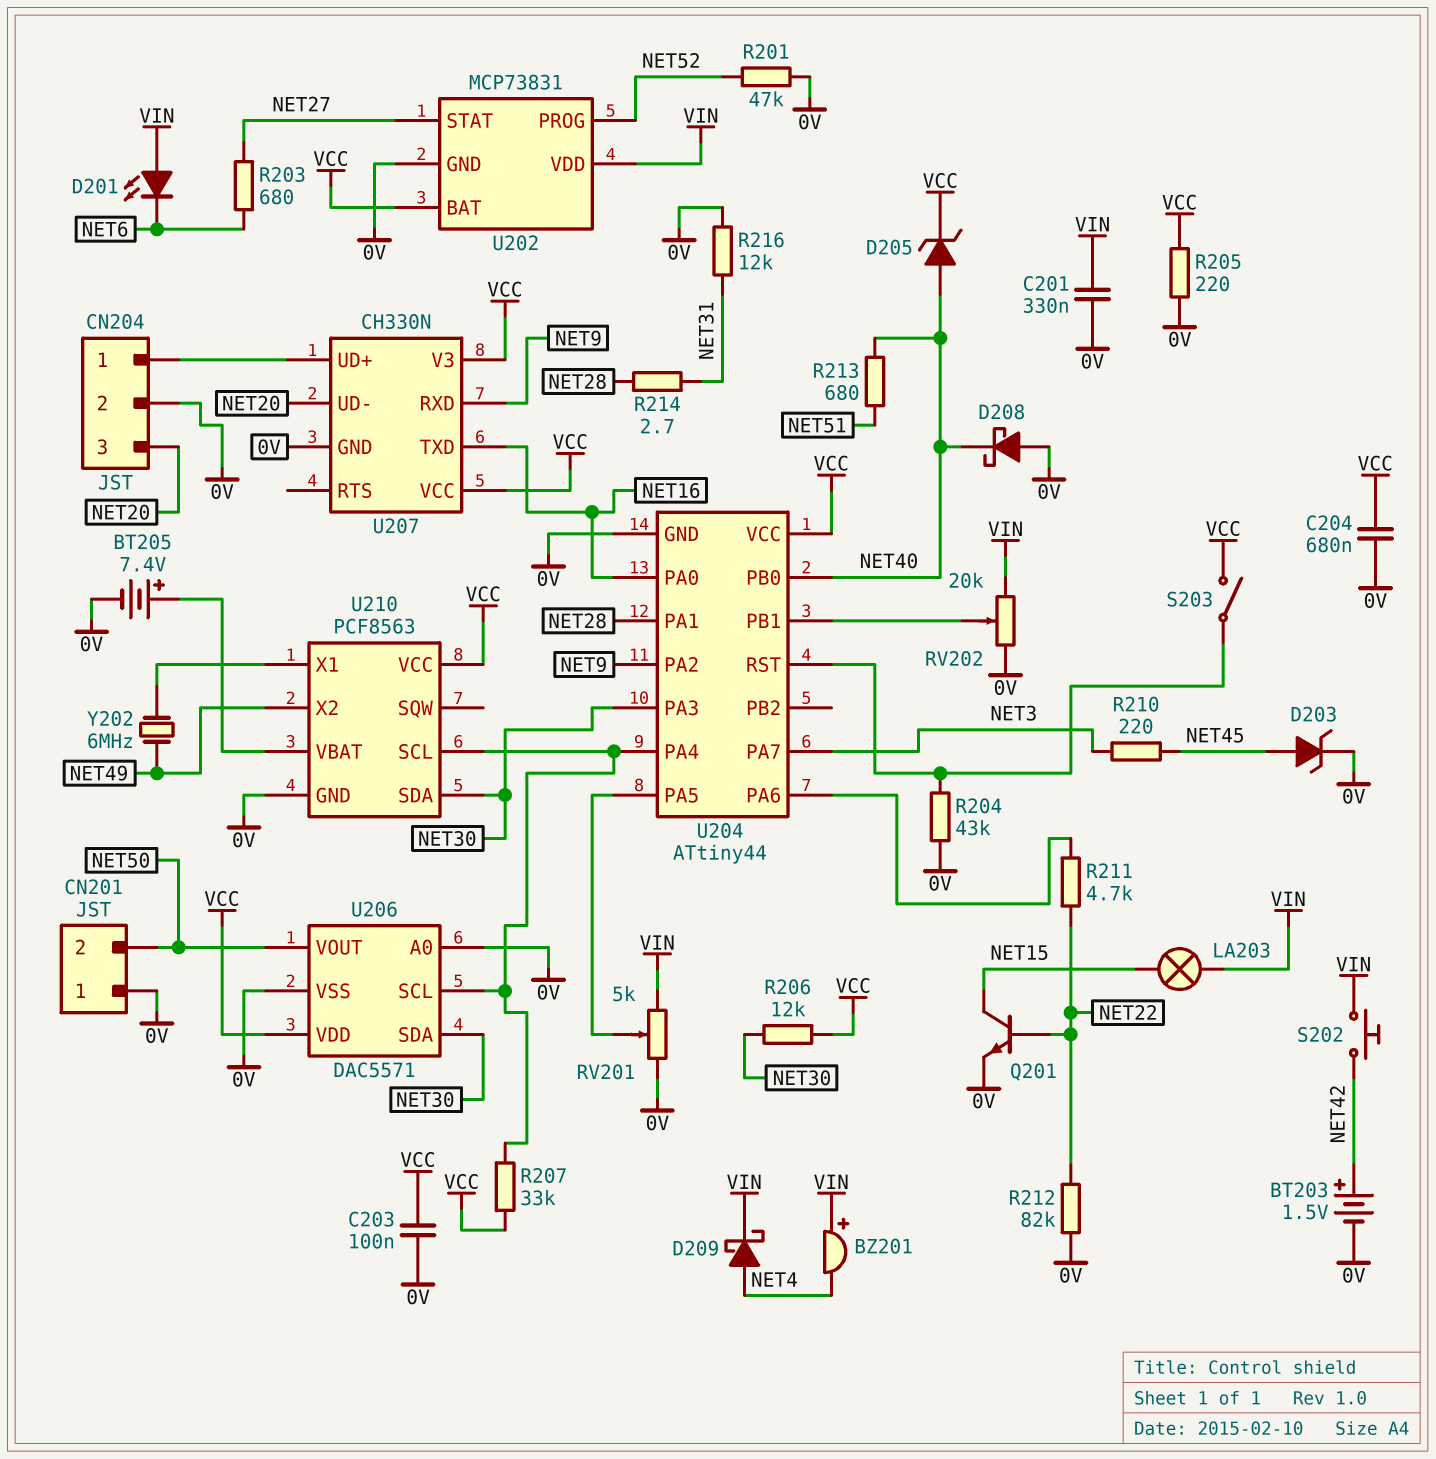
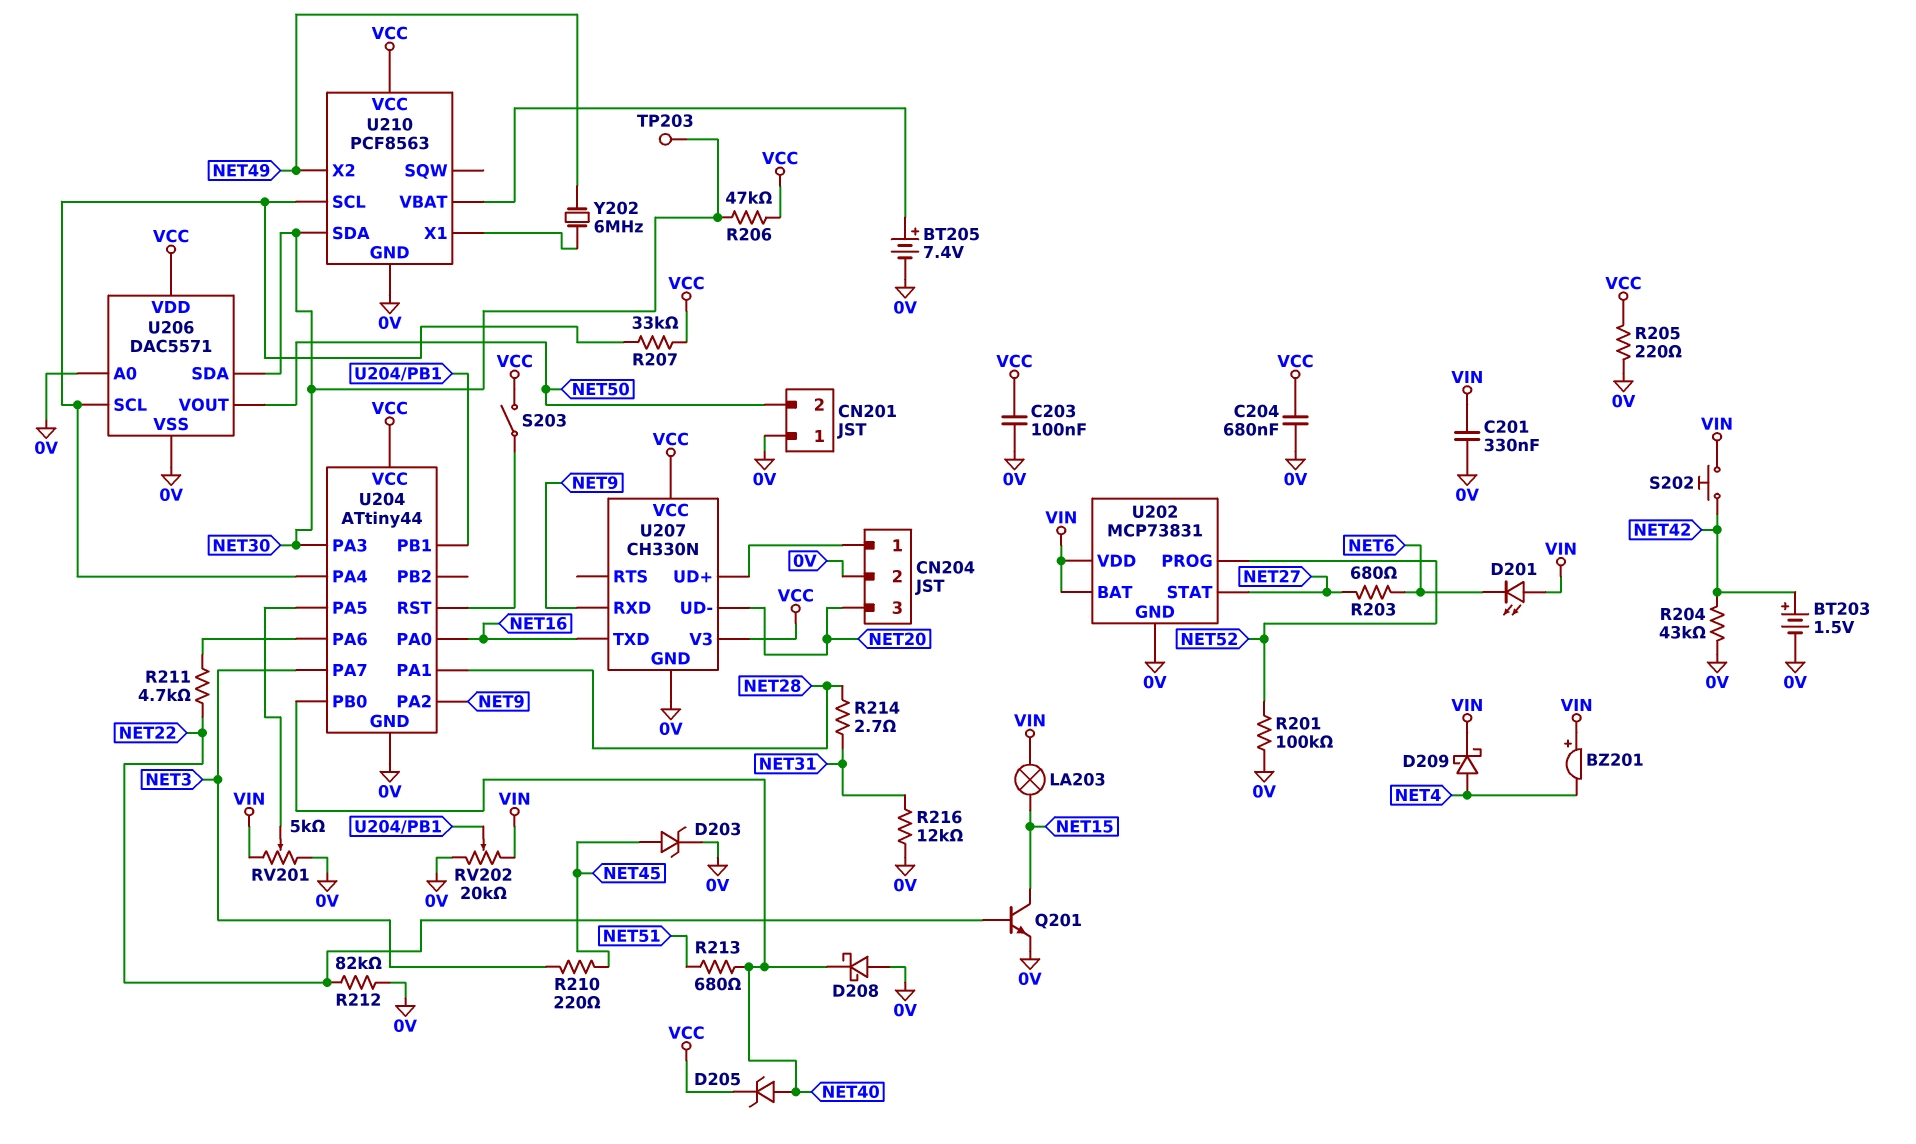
R201: 47k (0V, NET52) -> 100k (0V, NET52)
R204: 43k (0V, U204/RST) -> 43k (0V, NET42)
R206: 12k (NET30, VCC) -> 47k (NET30, VCC)
TP203: none -> test point (NET30)
U202 pin BAT: VCC -> VIN

